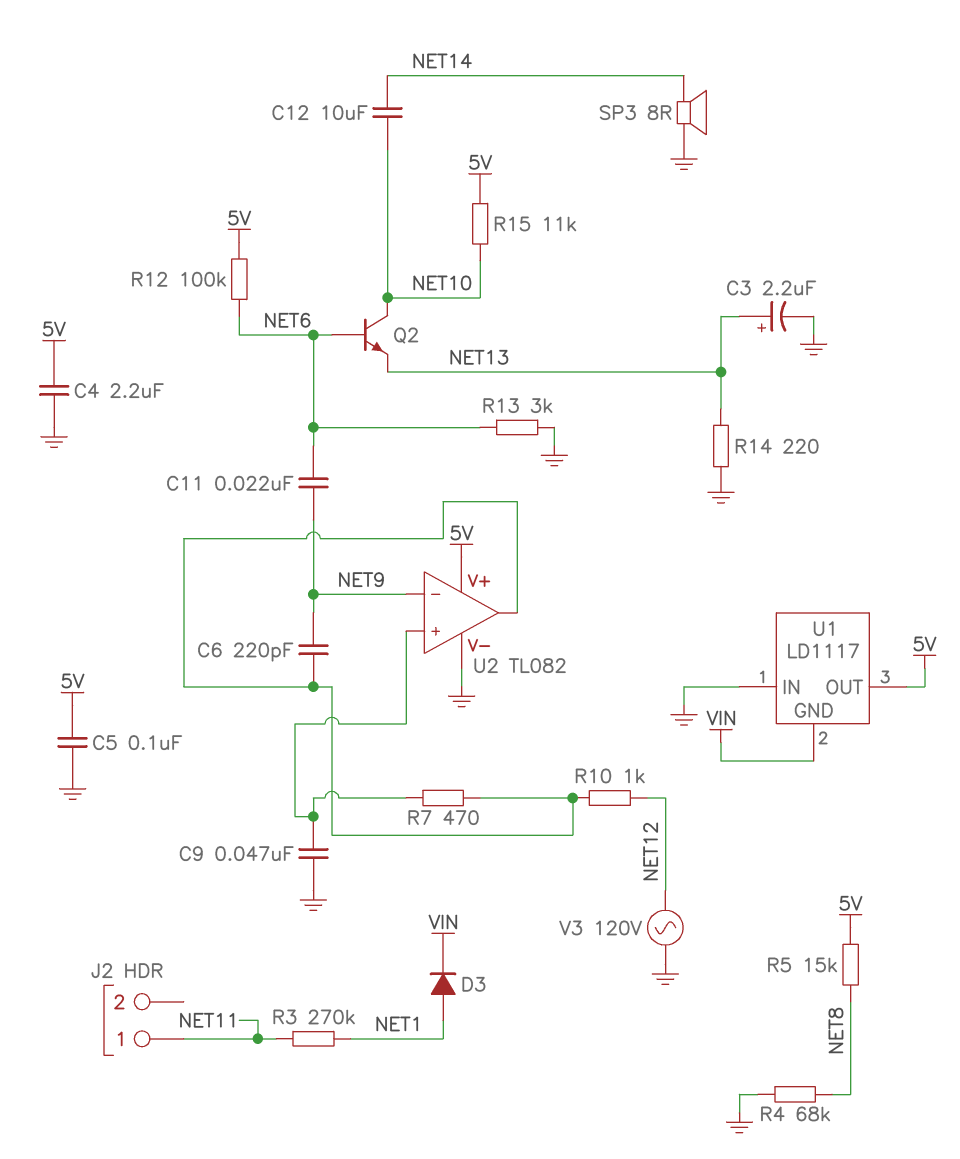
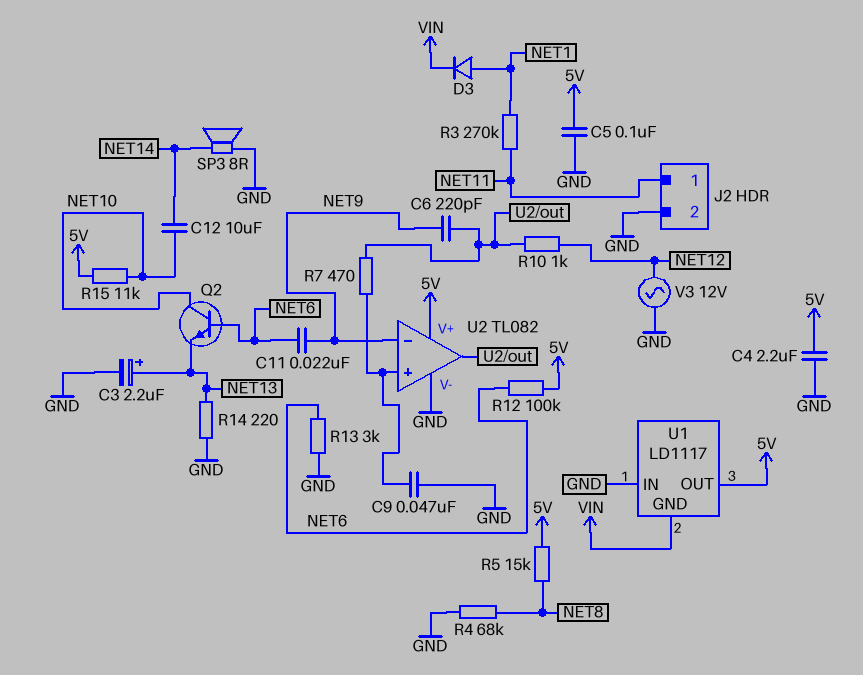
J2 pin 2: none -> GND
V3: AC 120V (GND, NET12) -> AC 12V (GND, NET12)

